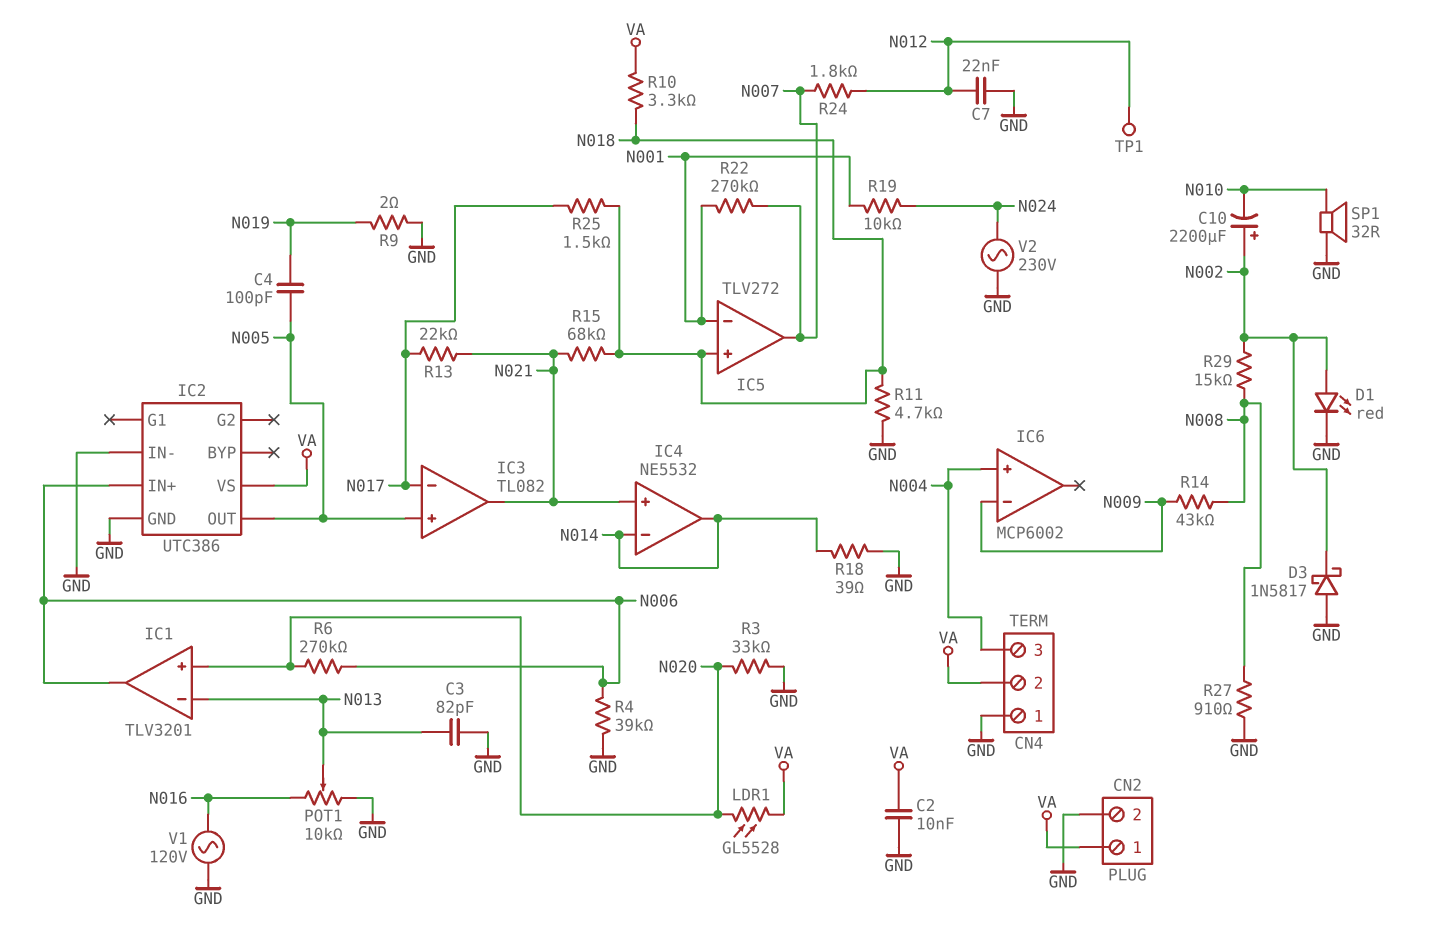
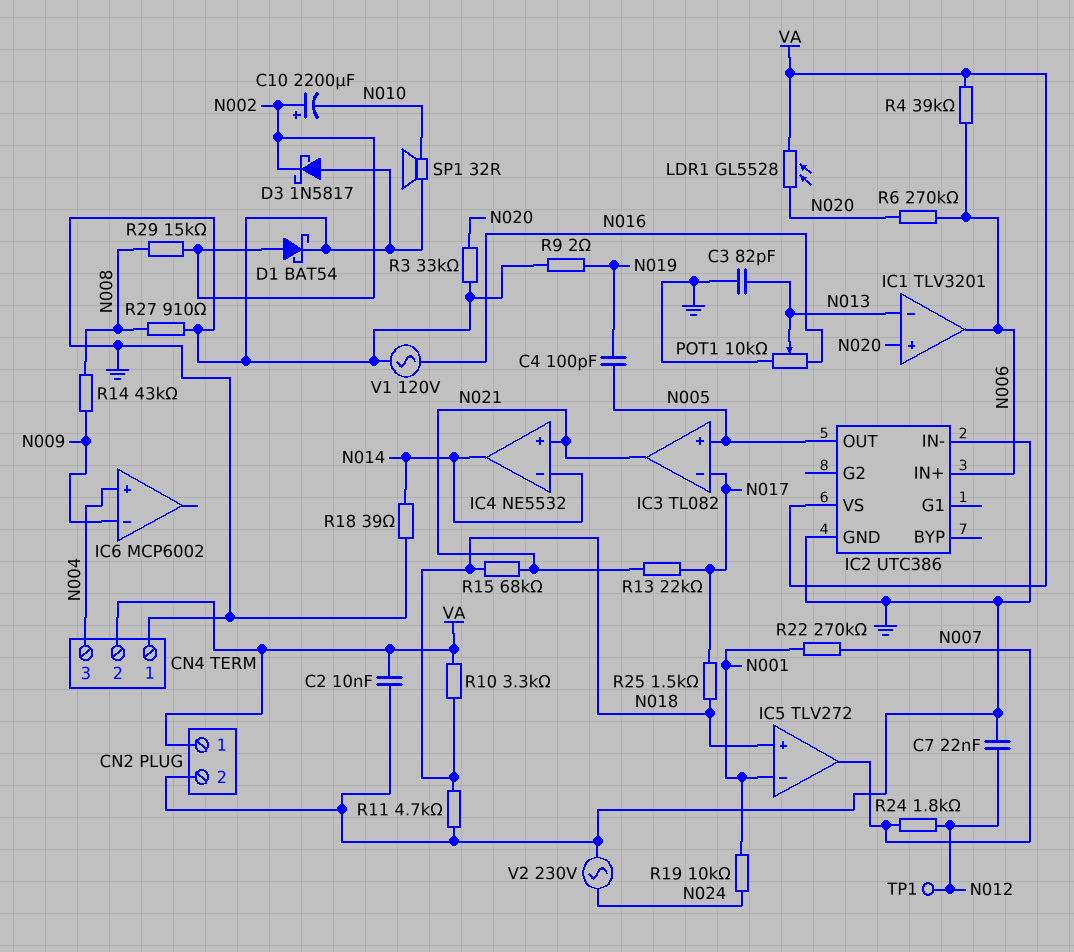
D1: LED red (A N002, K GND) -> schottky BAT54 (A N002, K GND)
R4: 39k (GND, N006) -> 39k (N006, VA)

